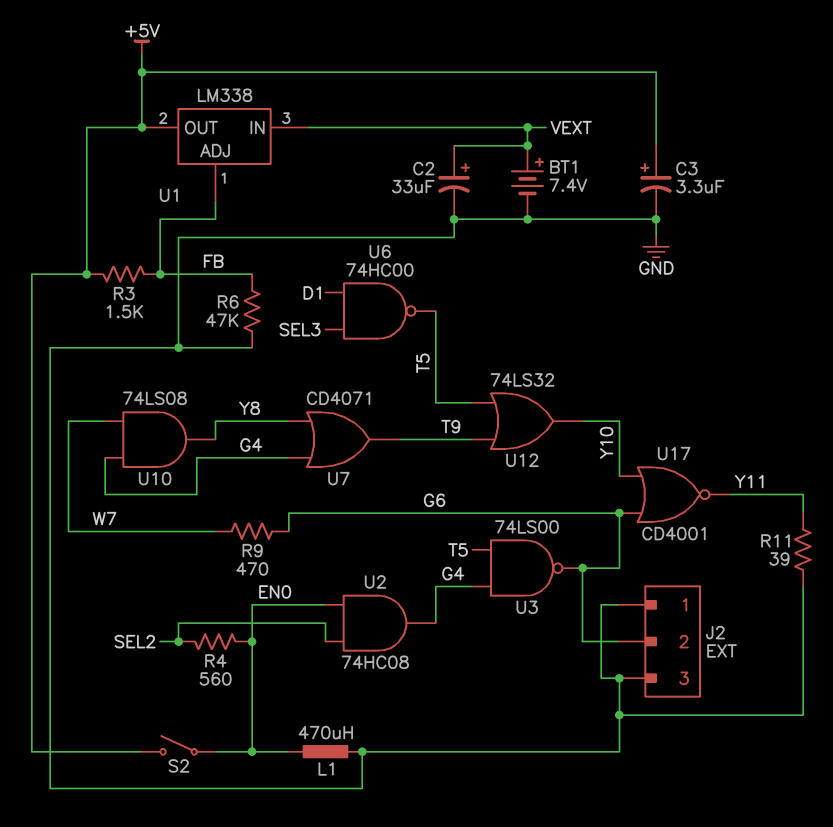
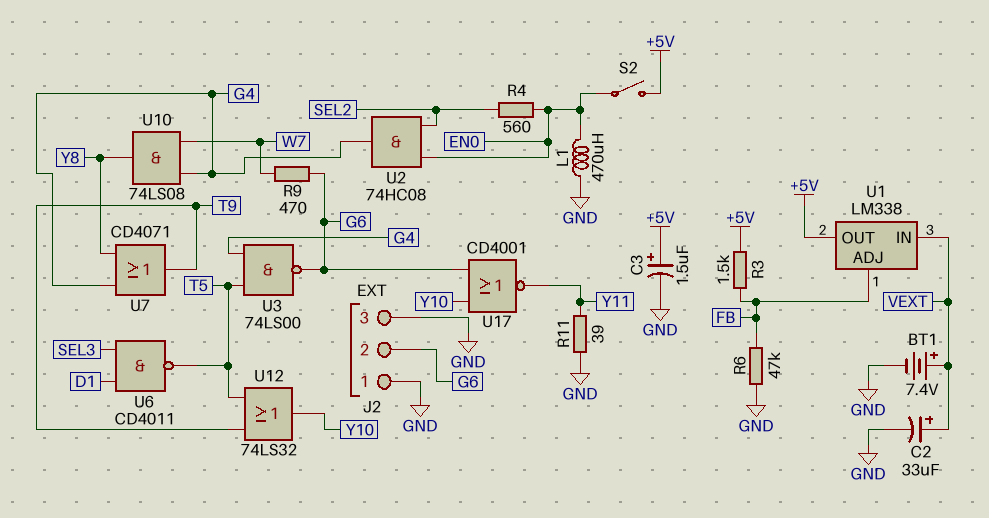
C3: 3.3uF (plus +5V, minus GND) -> 1.5uF (plus +5V, minus GND)
U6: NAND 74HC00 (in D1, in SEL3, out T5) -> NAND CD4011 (in D1, in SEL3, out T5)

